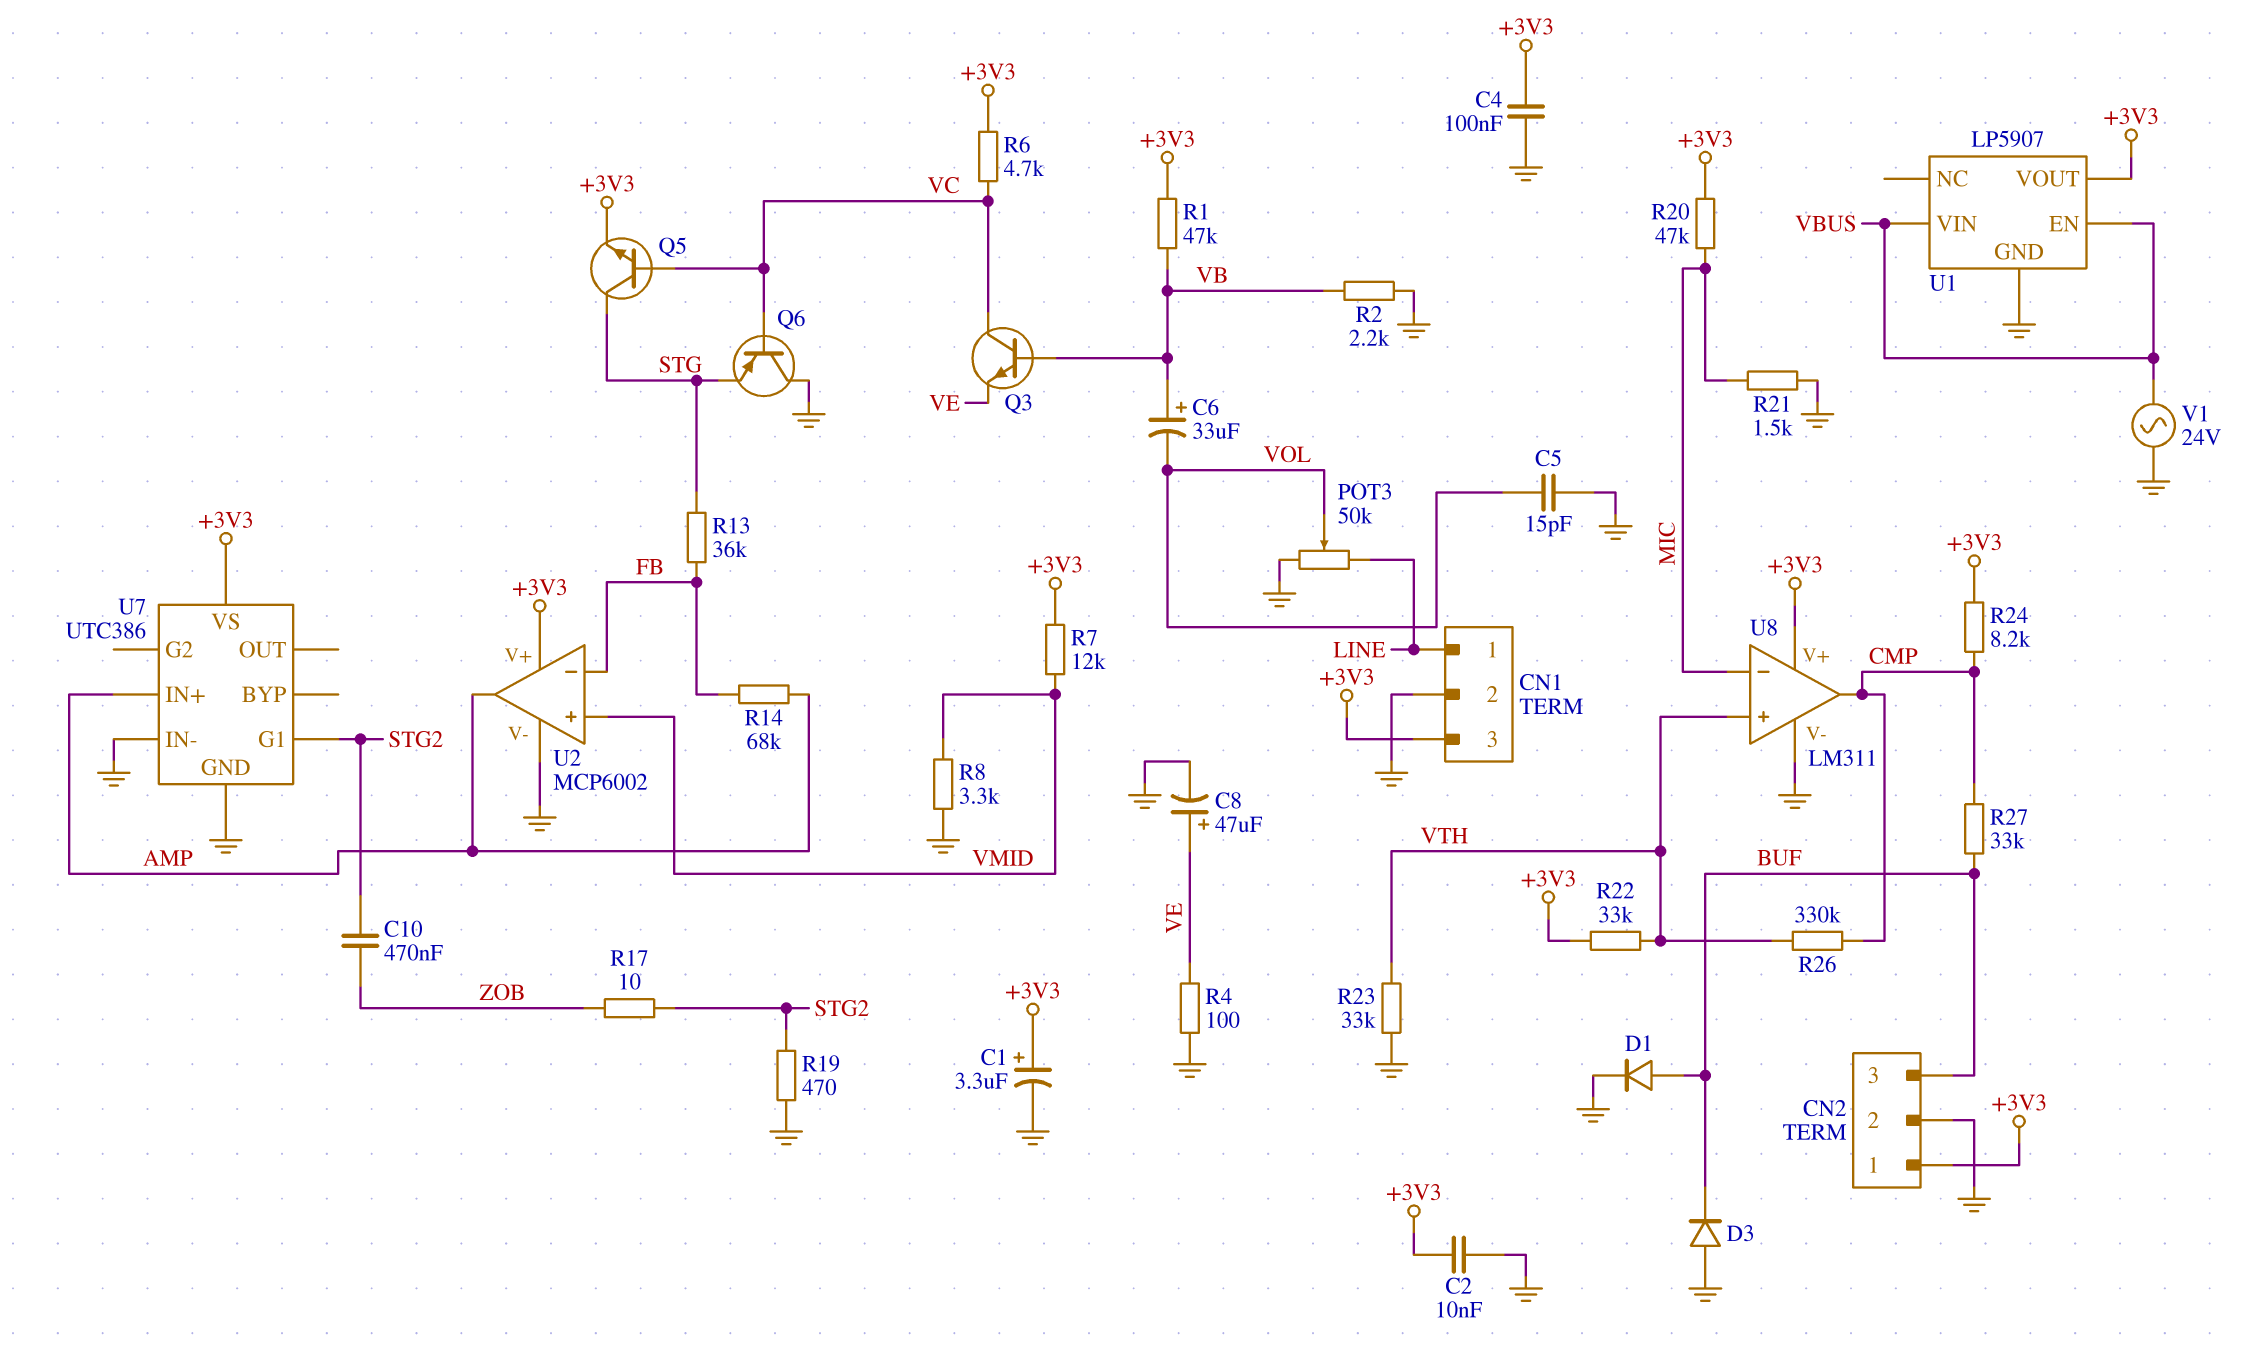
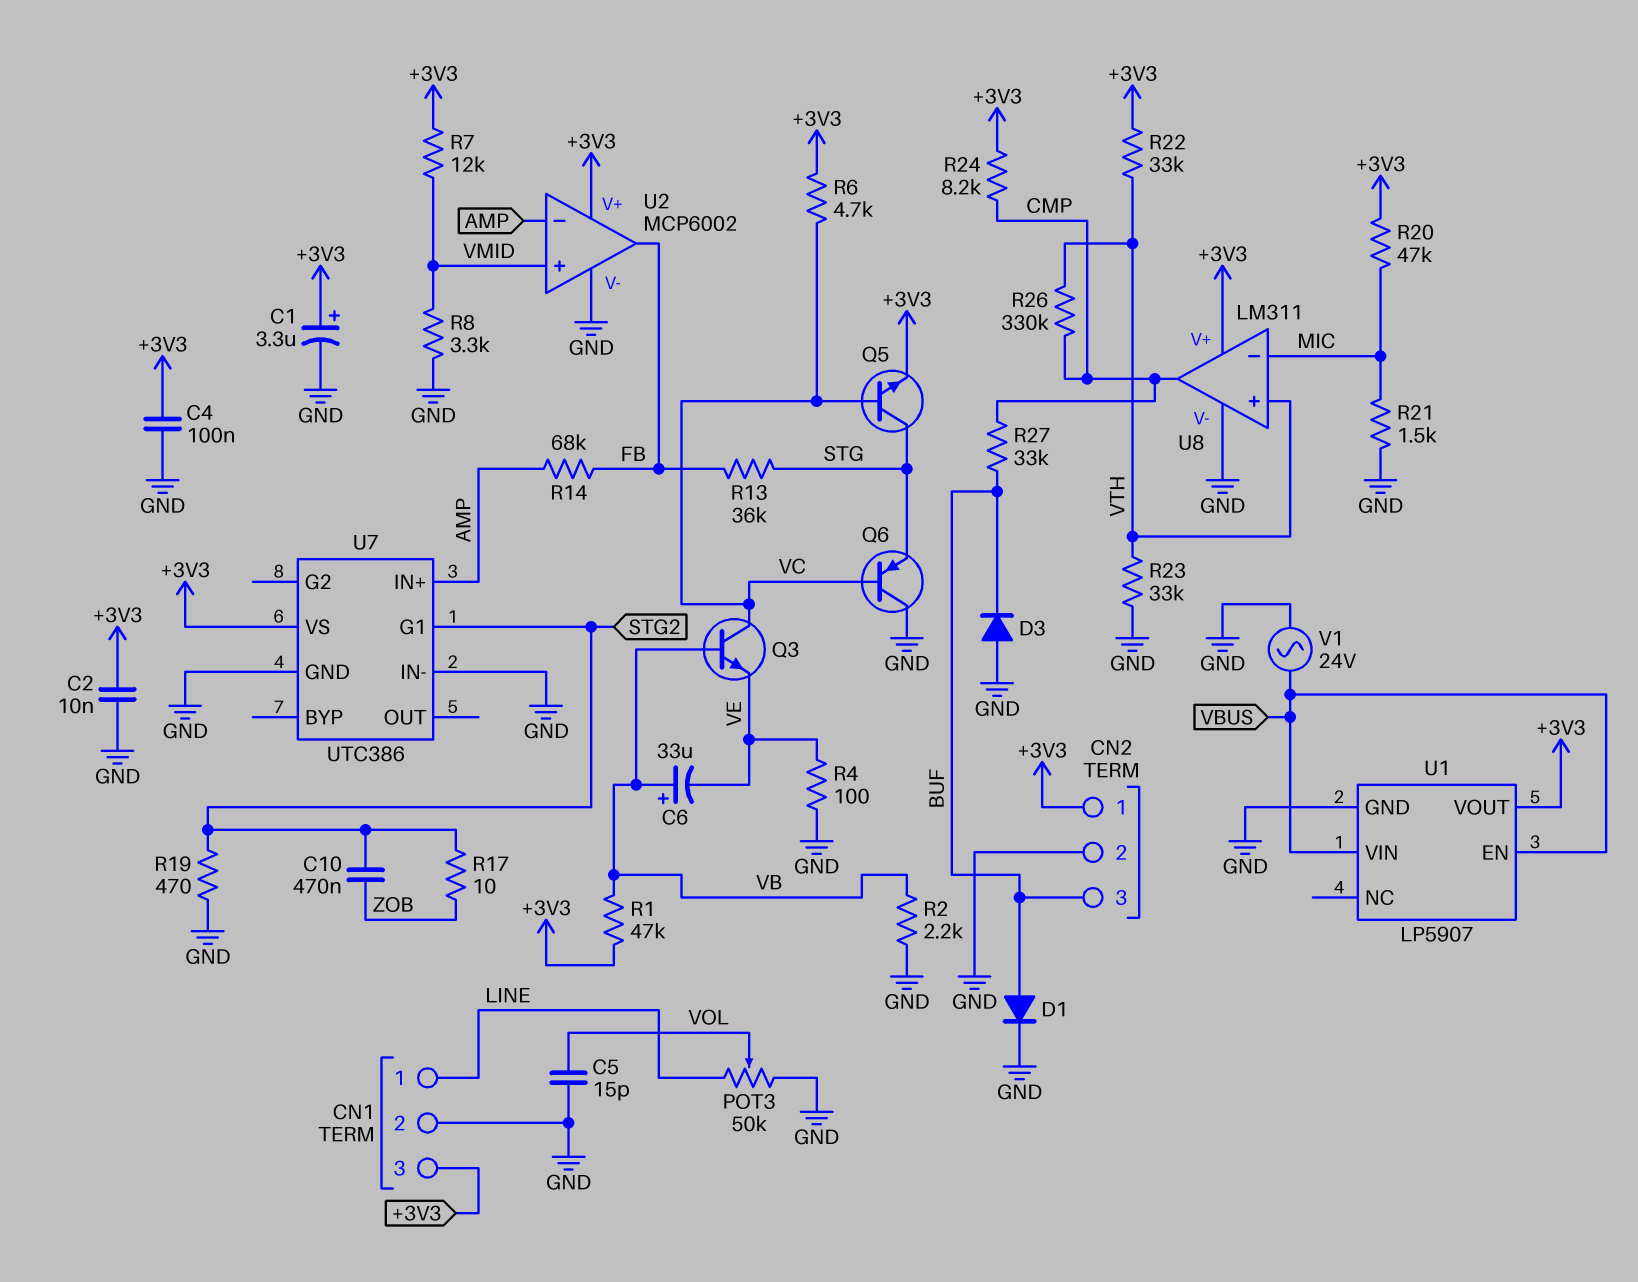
C6: 33uF (plus VB, minus VOL) -> 33uF (plus VB, minus VE)
C8: 47uF (plus VE, minus GND) -> none
U2 pin in-: FB -> AMP
U2 pin out: AMP -> FB

